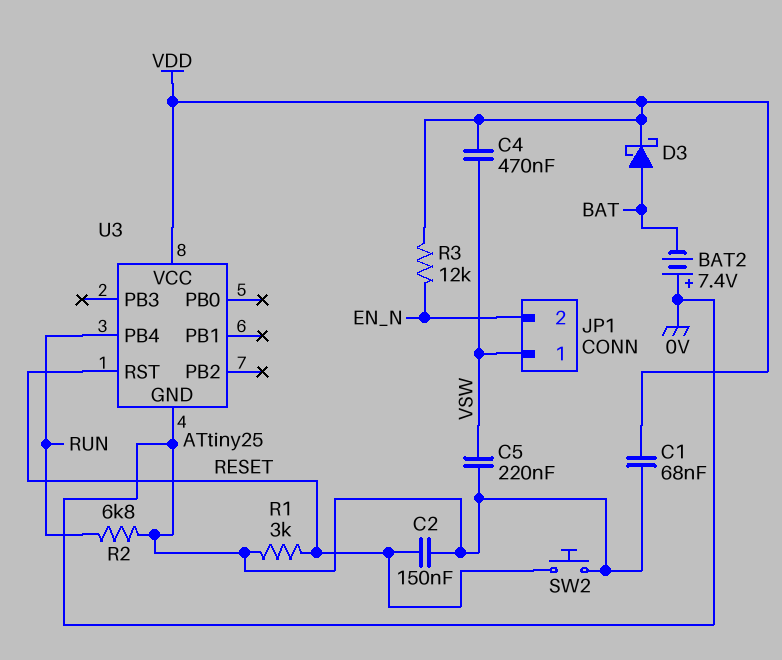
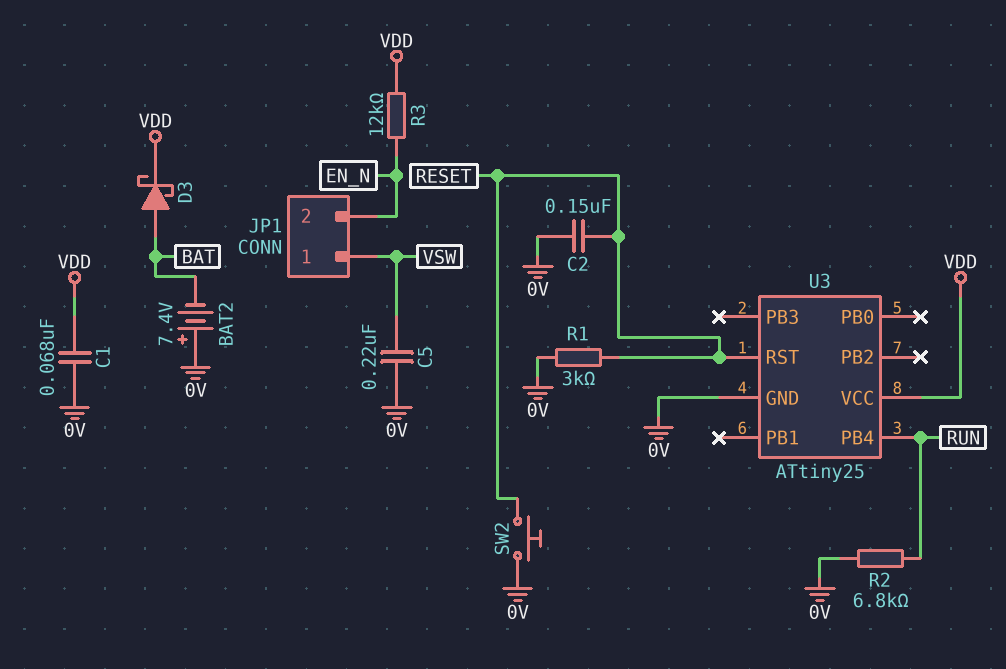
C4: 470nF (VDD, VSW) -> none

